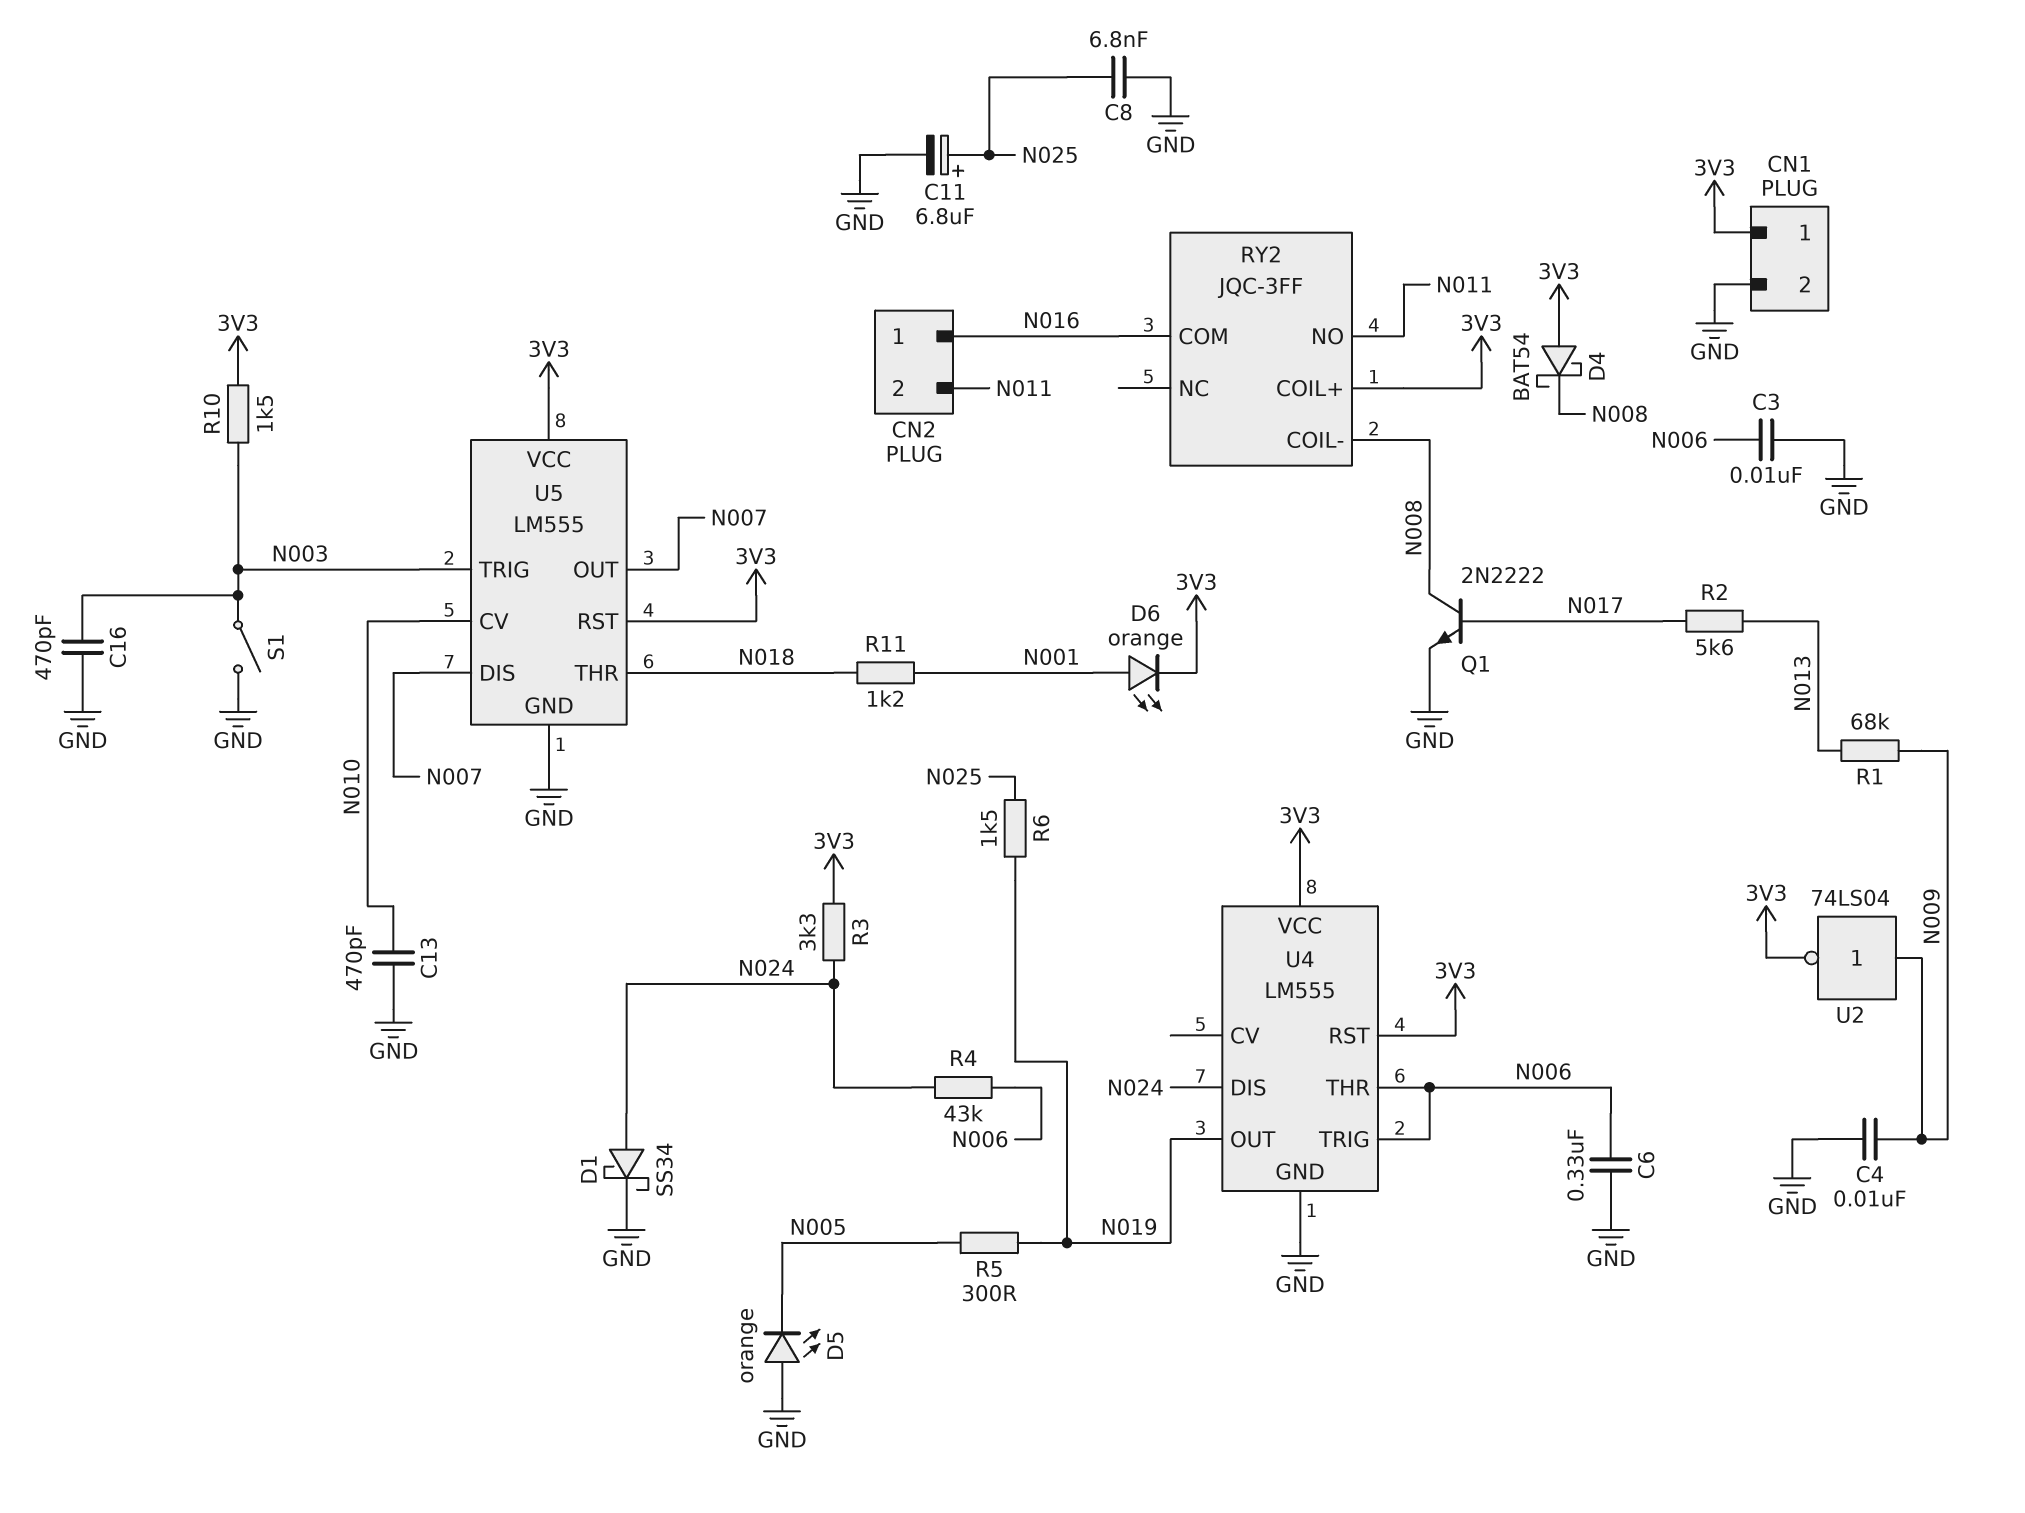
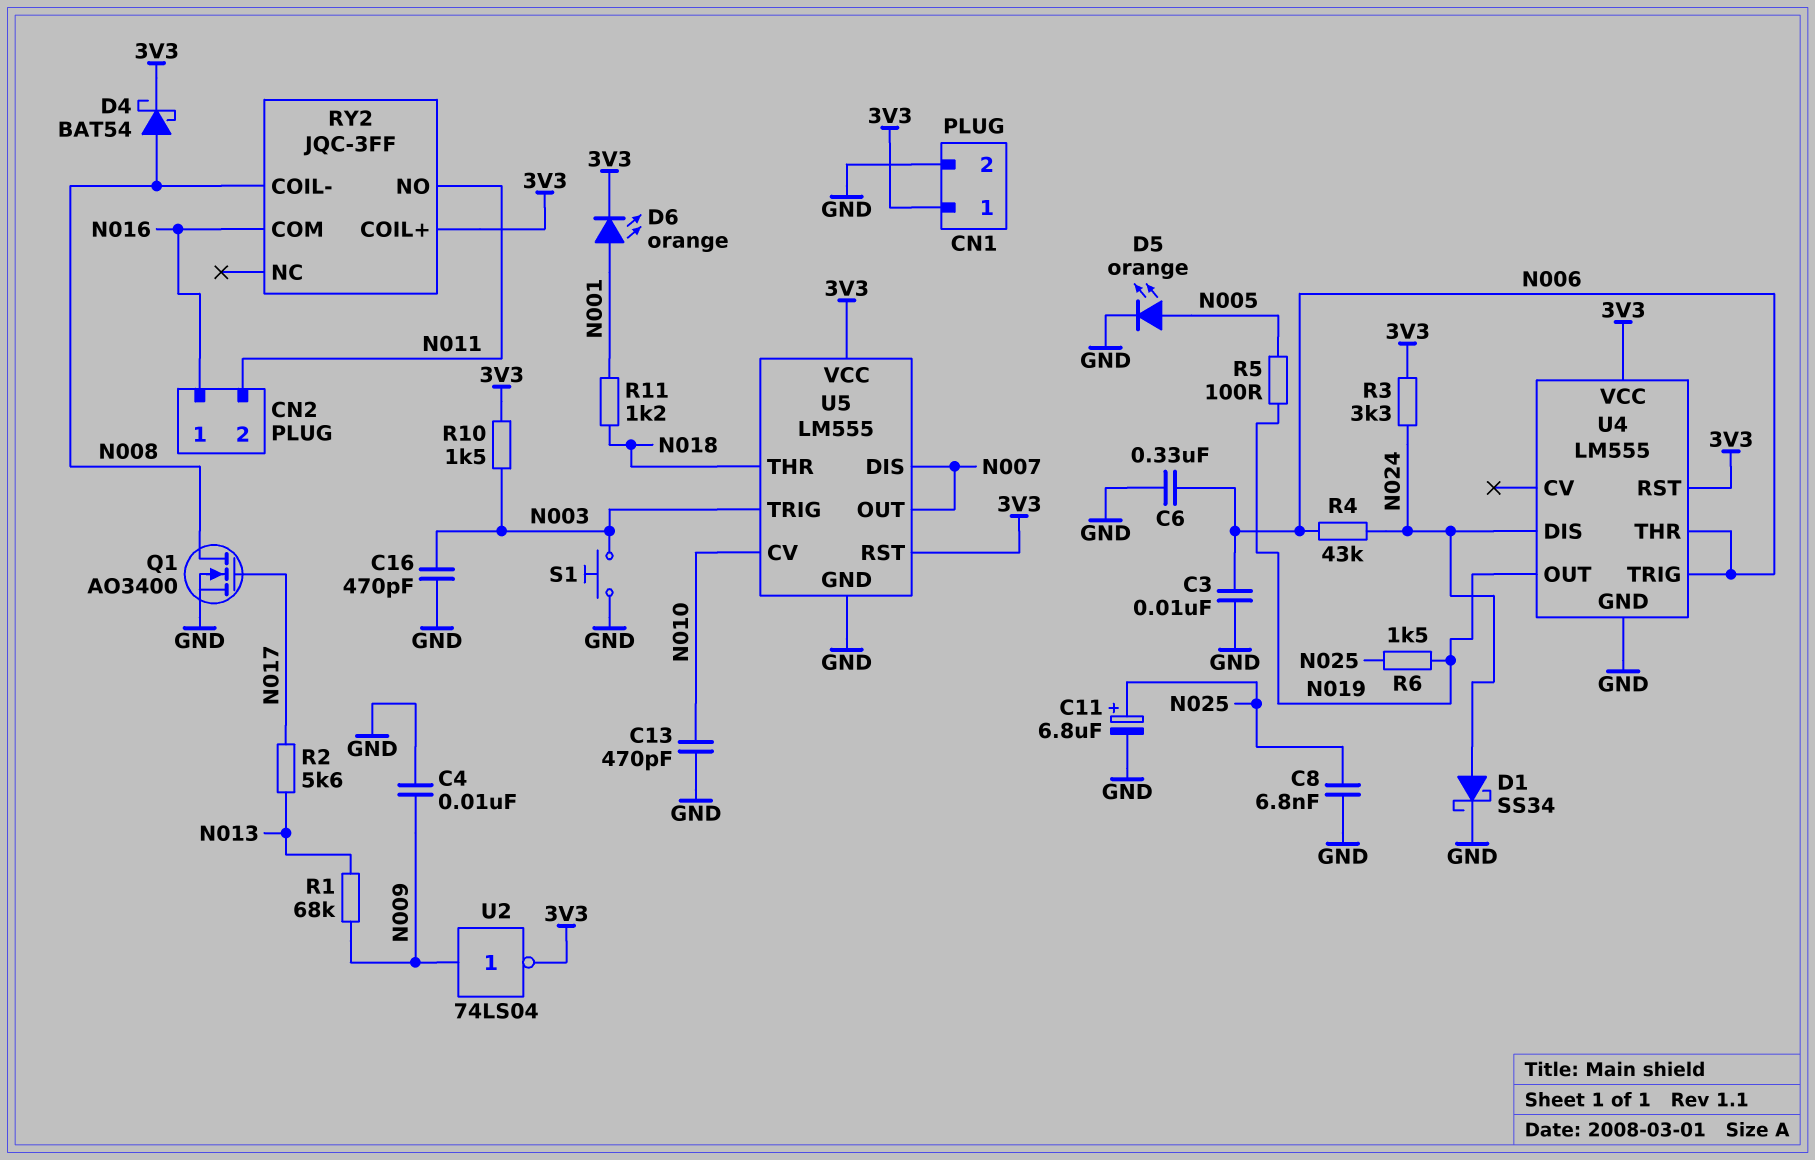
D4: schottky BAT54 (A 3V3, K N008) -> schottky BAT54 (A N008, K 3V3)
D5: LED orange (A GND, K N005) -> LED orange (A N005, K GND)
Q1: NPN 2N2222 (B N017, C N008, E GND) -> NMOS AO3400 (G N017, D N008, S GND)
R5: 300 (N005, N019) -> 100 (N005, N019)
S1: switch (GND, N003) -> button (GND, N003)

